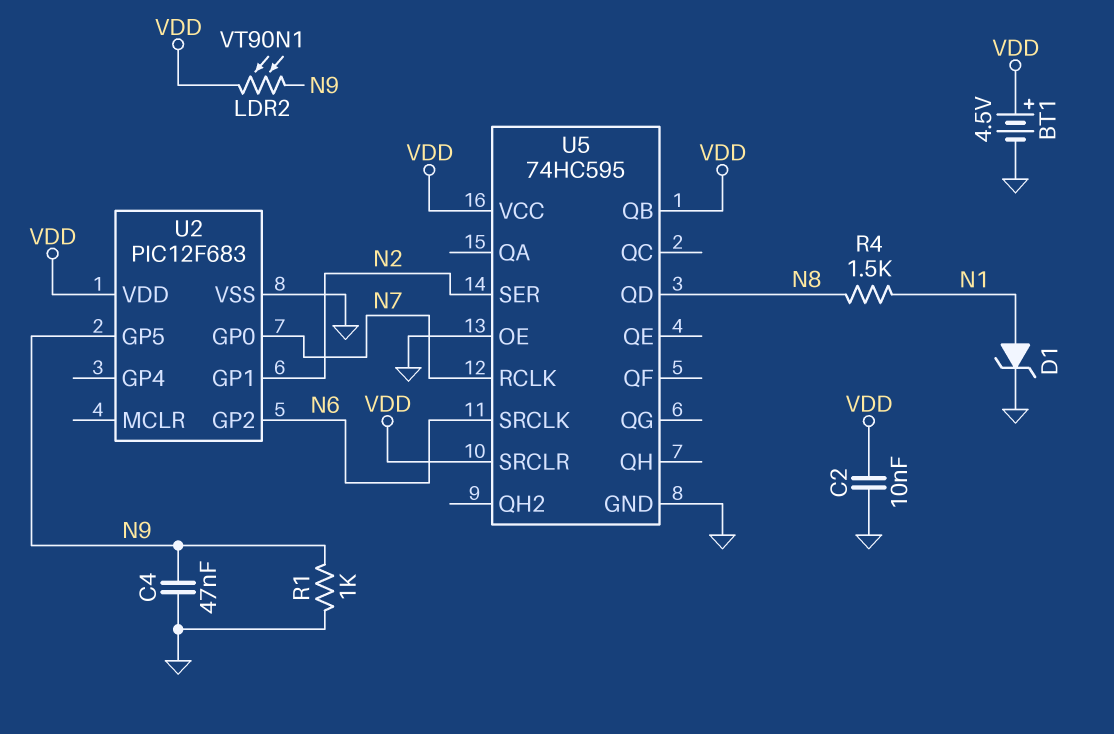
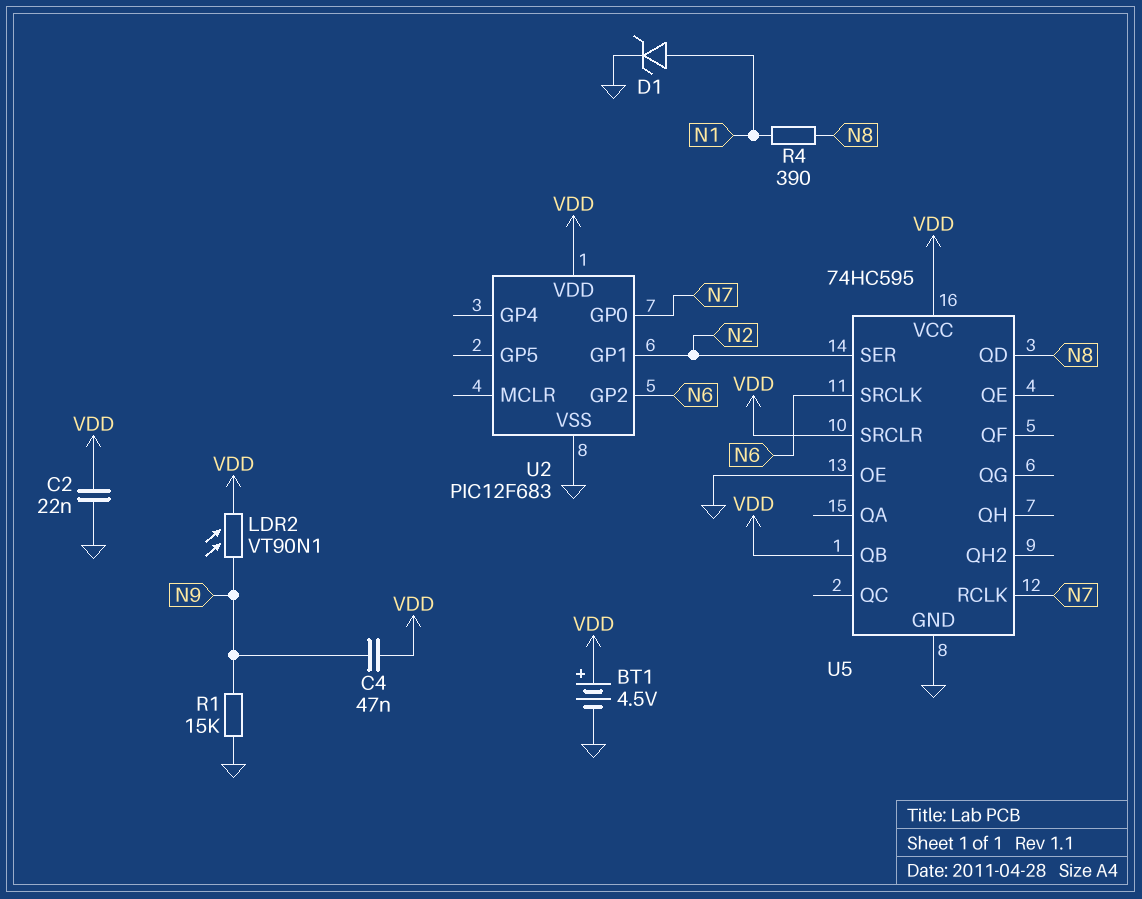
C2: 10nF (GND, VDD) -> 22nF (GND, VDD)
C4: 47nF (GND, N9) -> 47nF (N9, VDD)
R1: 1k (GND, N9) -> 15k (GND, N9)
R4: 1.5k (N1, N8) -> 390 (N1, N8)
U2 pin GP5: N9 -> none

